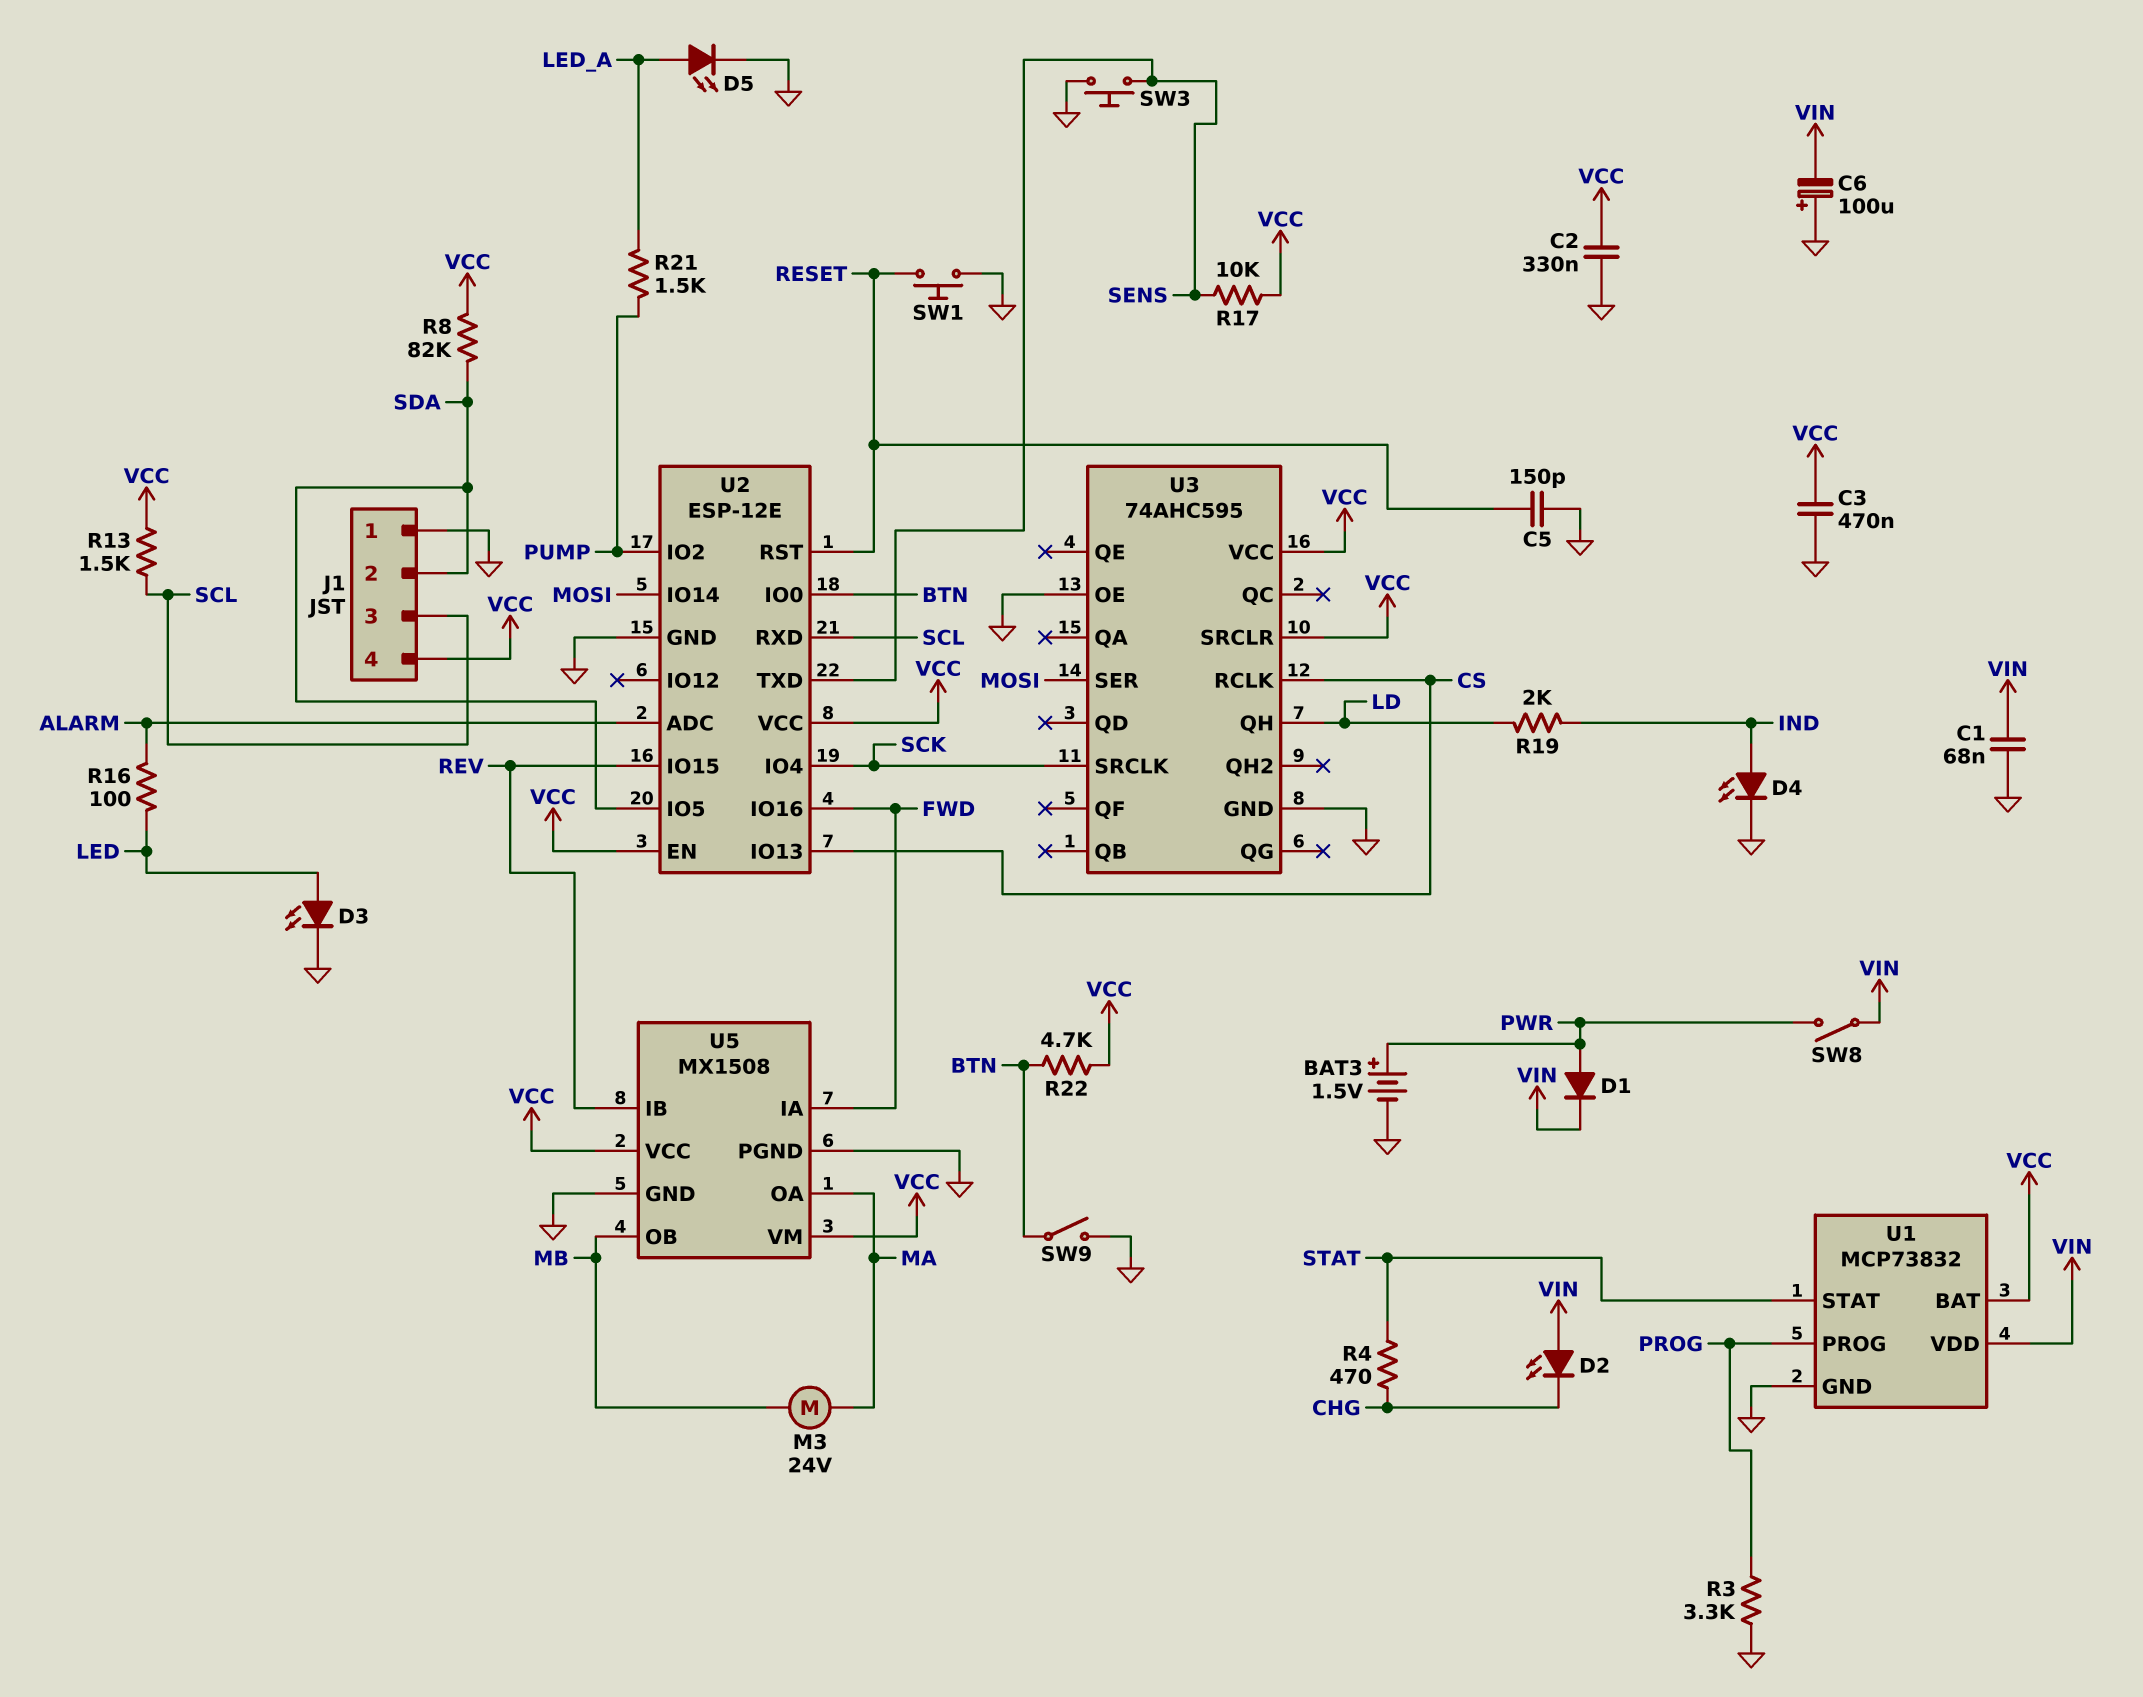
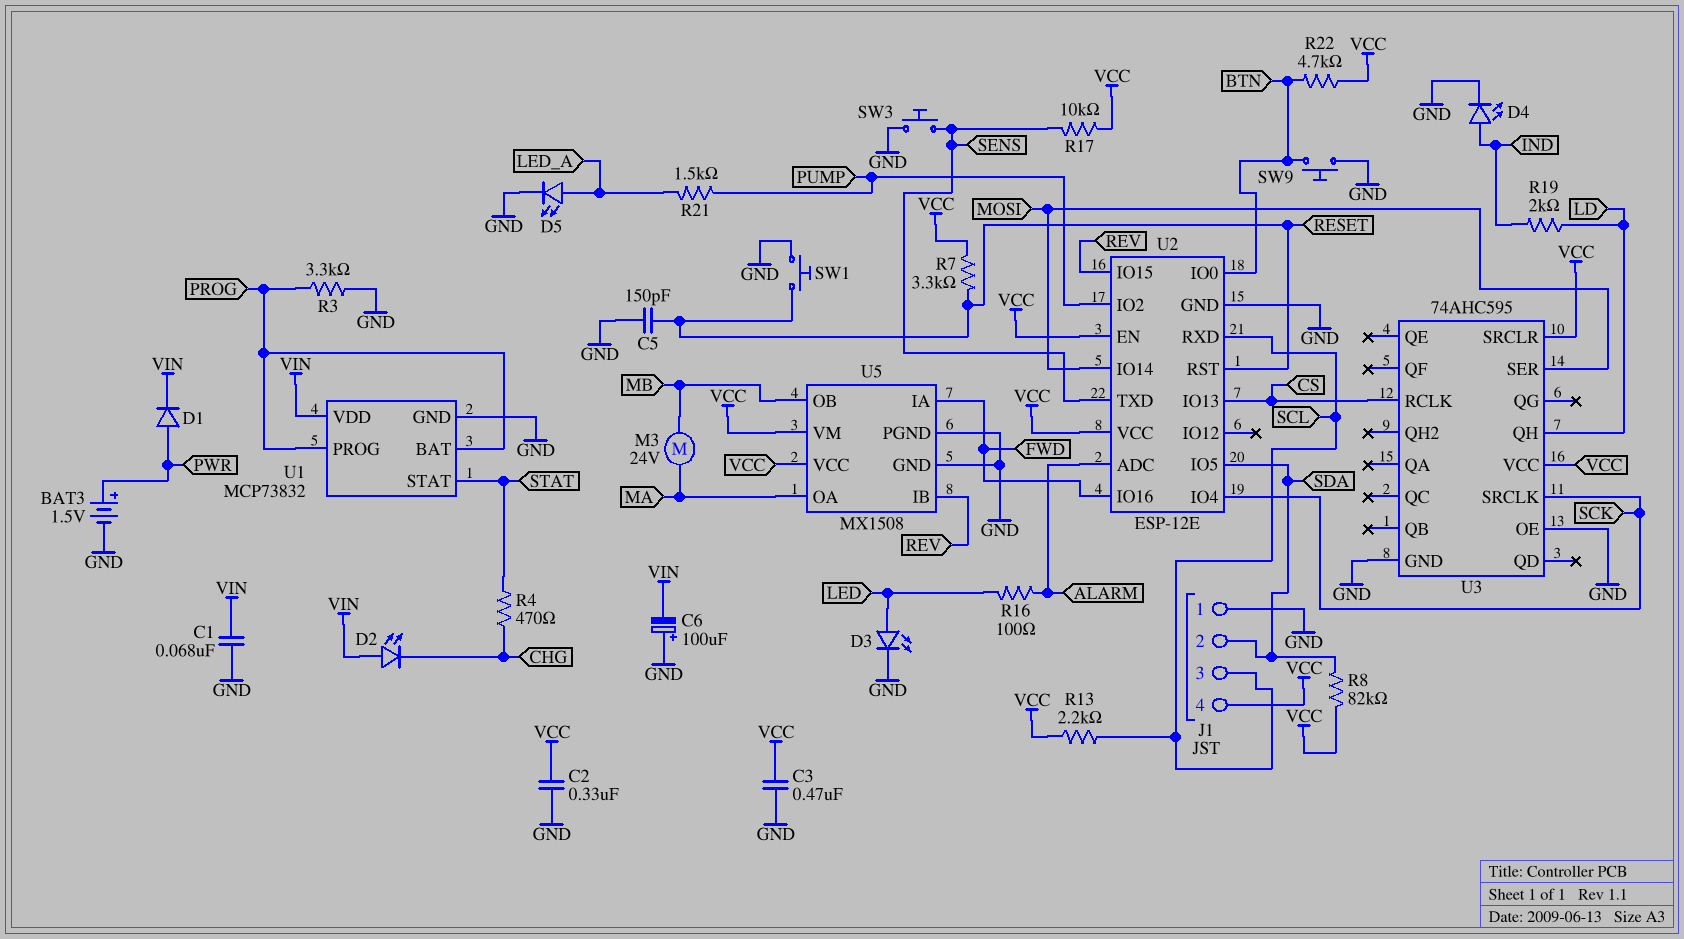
R7: none -> 3.3k (RESET, VCC)
R13: 1.5k (SCL, VCC) -> 2.2k (SCL, VCC)
SW8: switch (PWR, VIN) -> none
SW9: switch (BTN, GND) -> button (BTN, GND)
U1 pin BAT: VCC -> PROG

